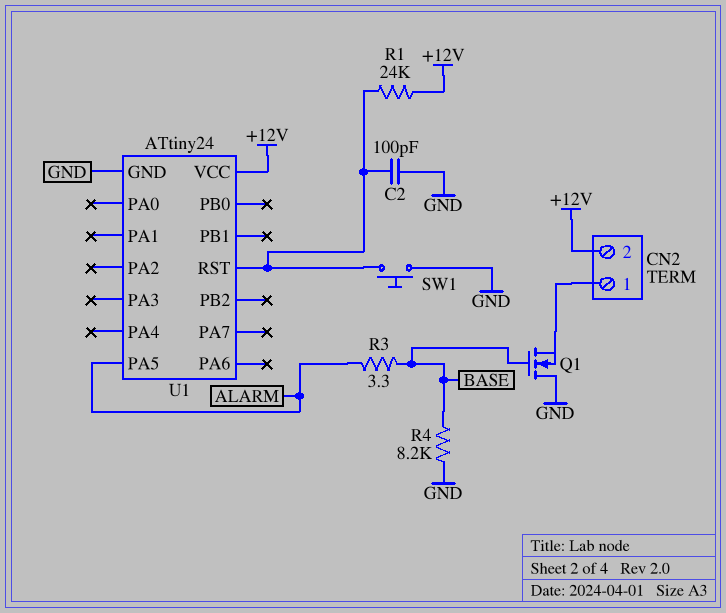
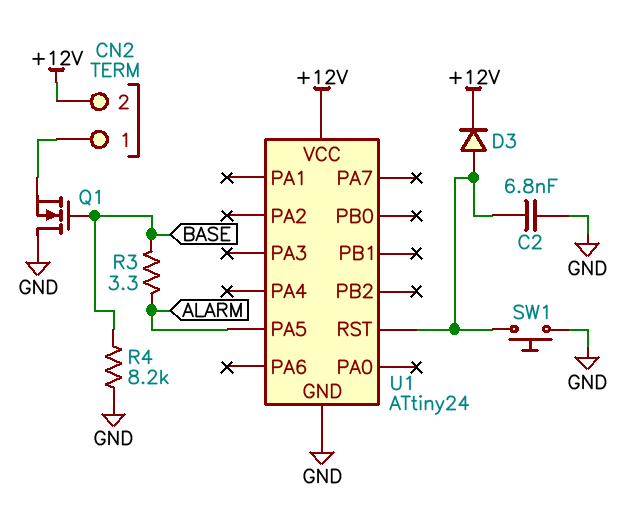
C2: 100pF (GND, U1/RST) -> 6.8nF (GND, U1/RST)
D3: none -> diode (A U1/RST, K +12V)
R1: 24k (+12V, U1/RST) -> none

